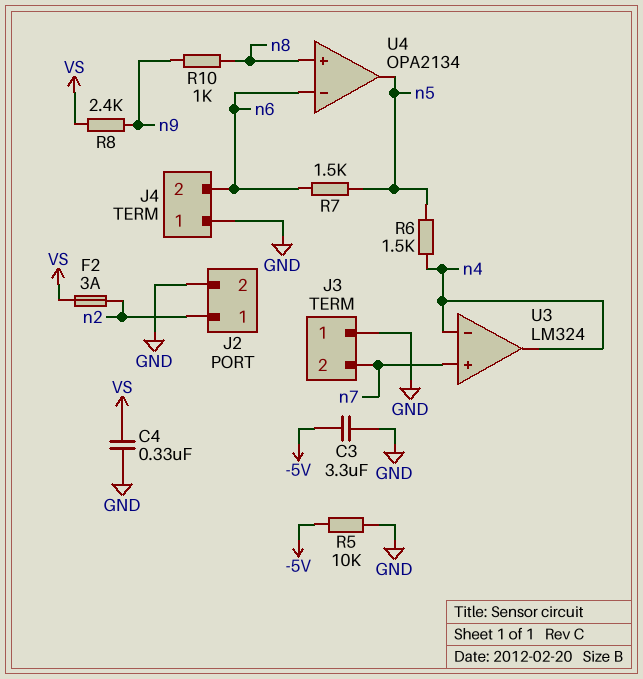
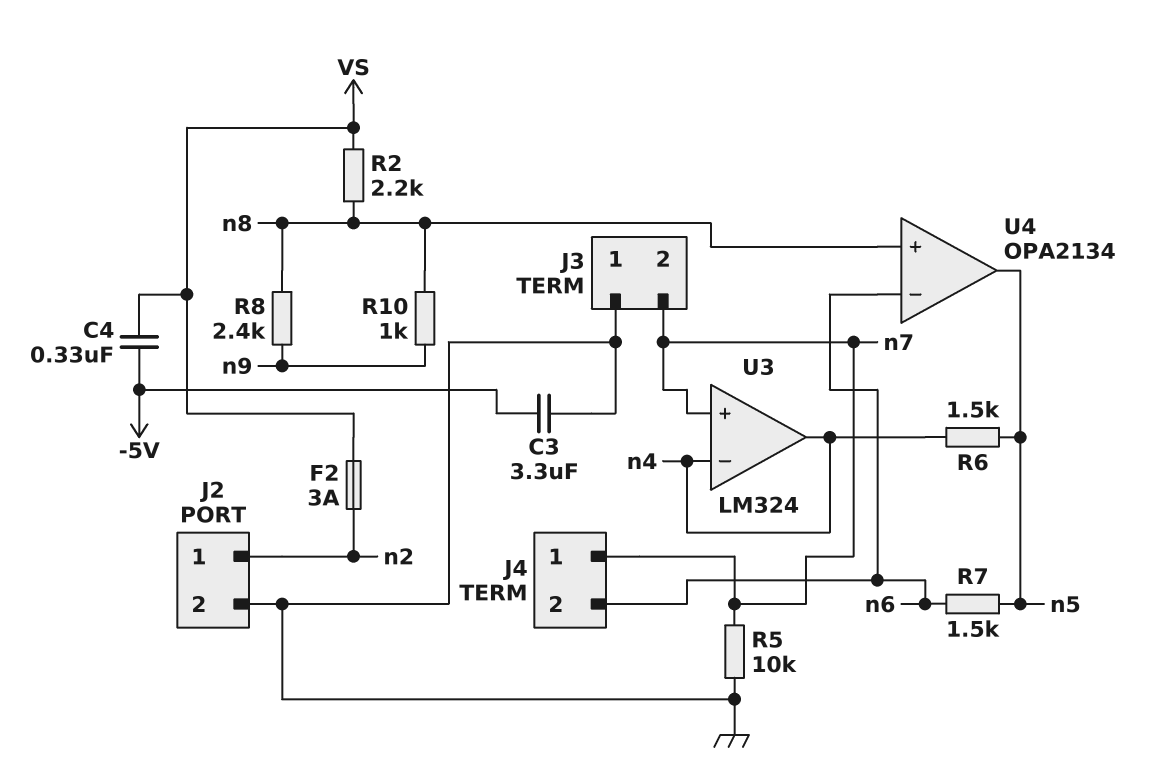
C4: 330nF (GND, VS) -> 330nF (-5V, VS)
J4 pin 1: GND -> n7
R2: none -> 2.2k (VS, n8)
R5: 10k (-5V, GND) -> 10k (GND, n7)
R8: 2.4k (VS, n9) -> 2.4k (n8, n9)

